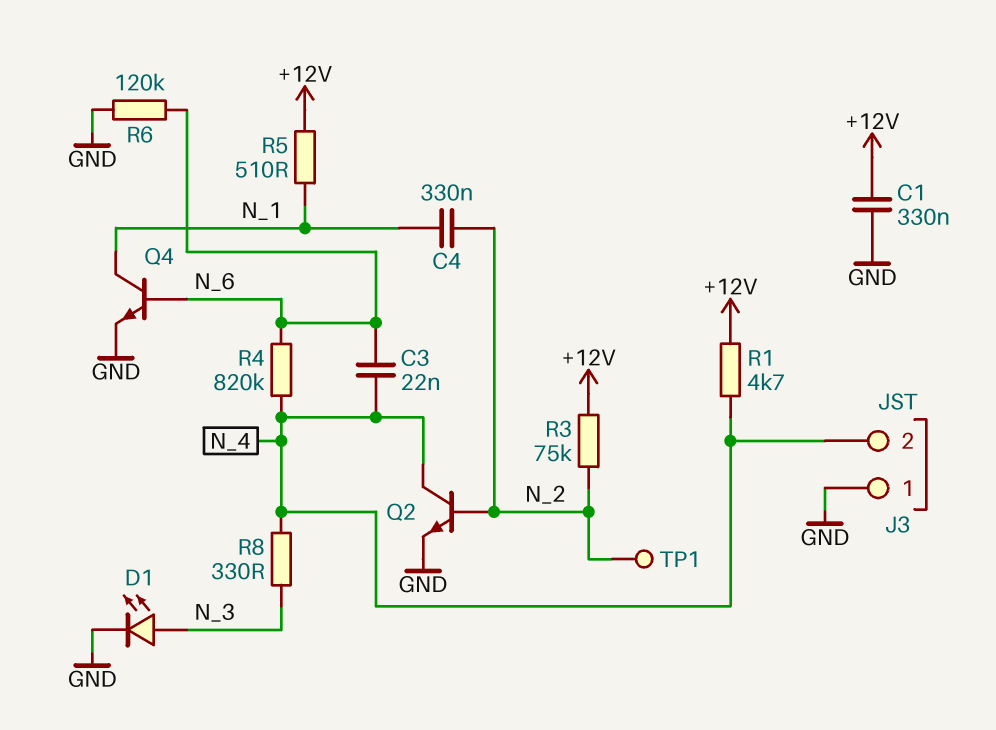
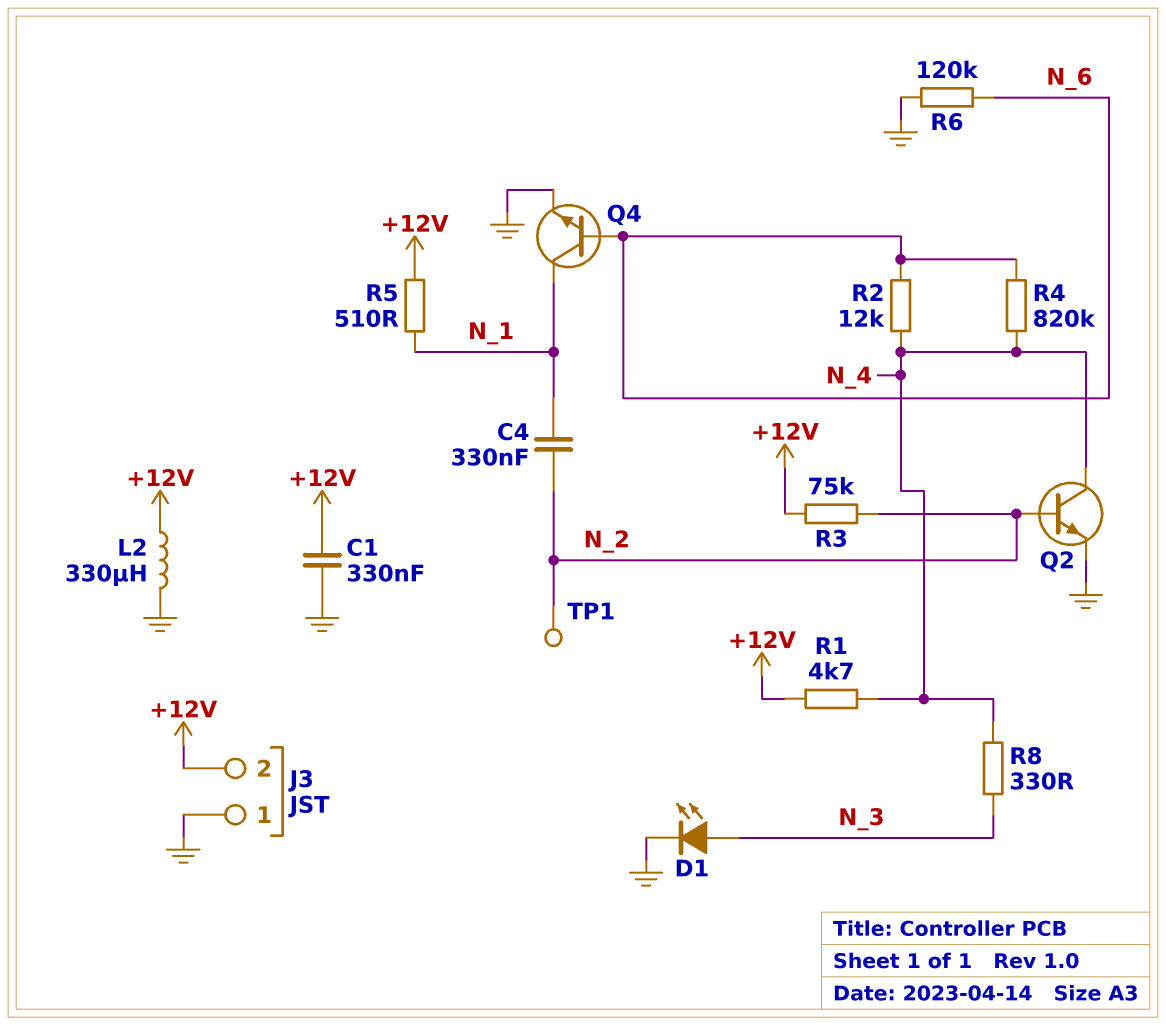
C3: 22nF (N_4, N_6) -> none
J3 pin 2: N_4 -> +12V
L2: none -> 330uH (+12V, GND)
R2: none -> 12k (N_4, N_6)

